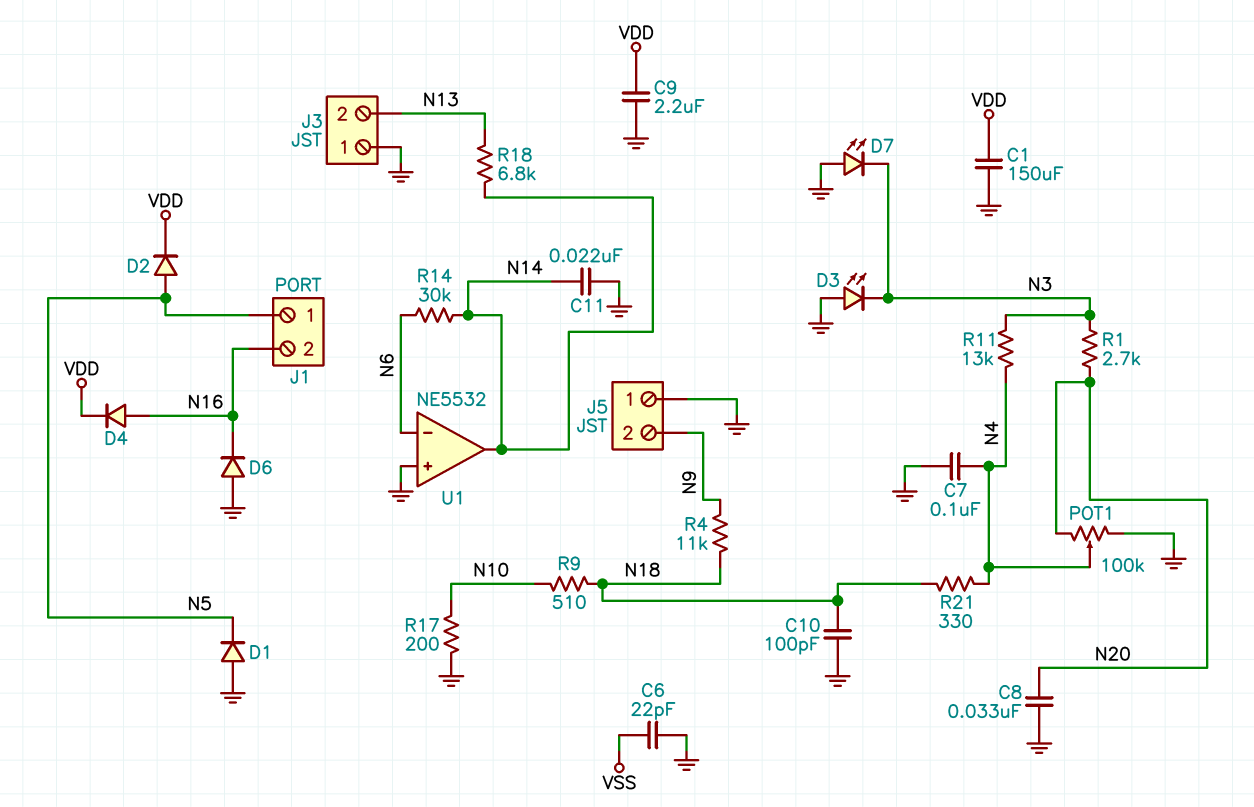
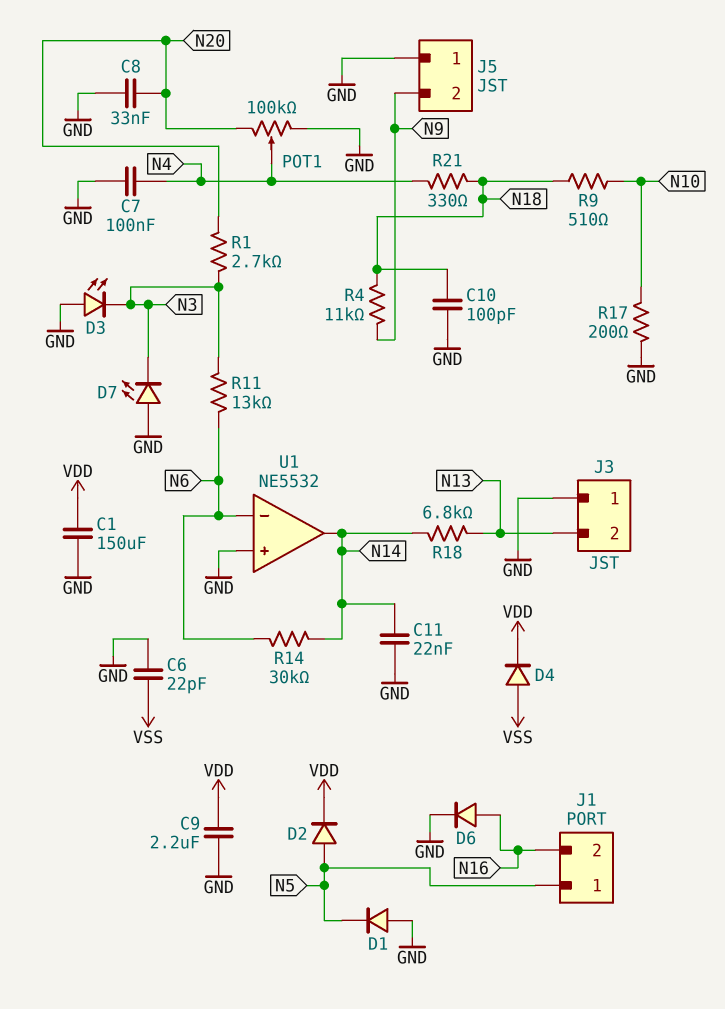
D4: diode (A N16, K VDD) -> diode (A VSS, K VDD)
D6: diode (A GND, K N16) -> diode (A N16, K GND)
R11: 13k (N3, N4) -> 13k (N3, N6)

